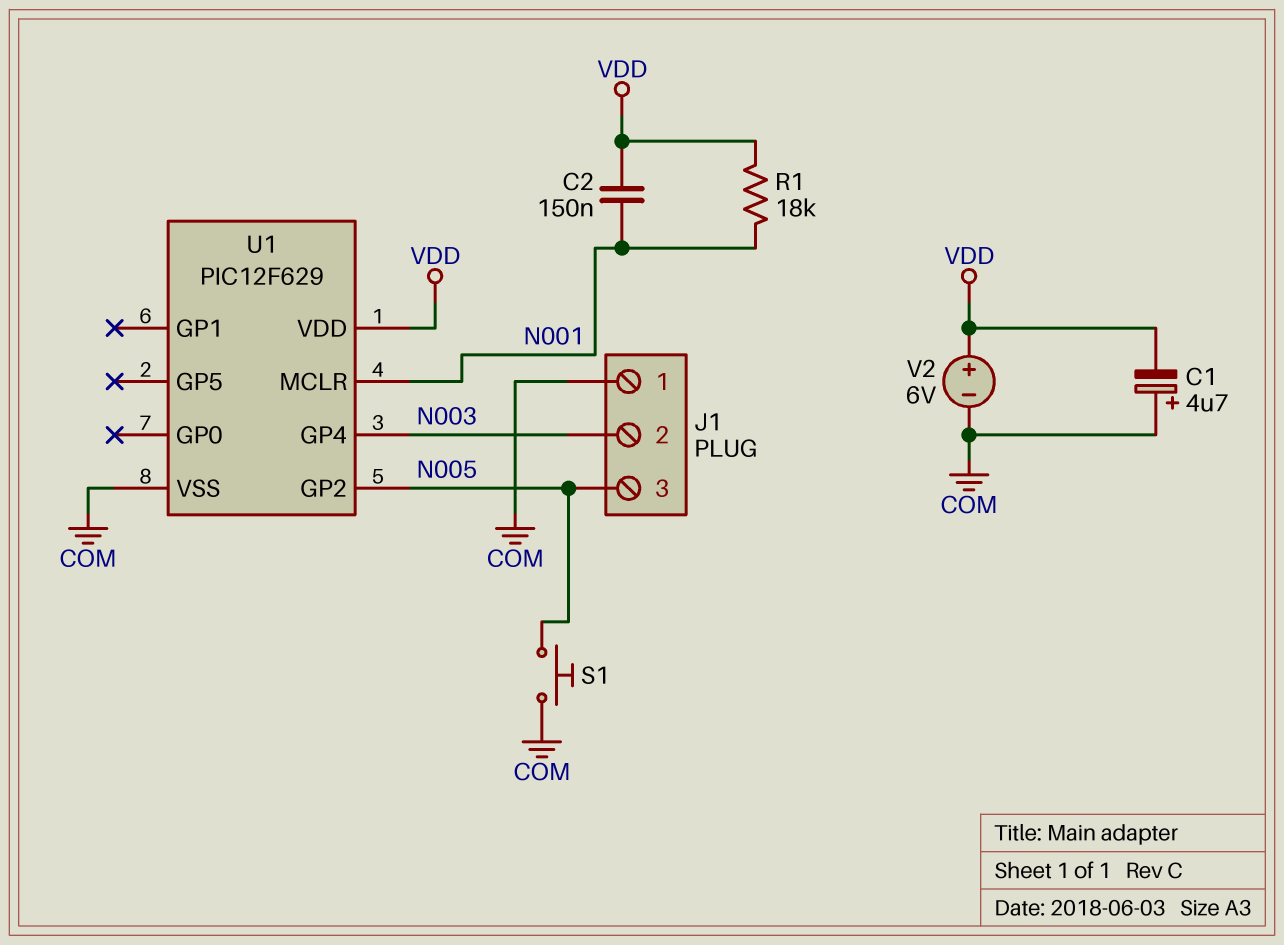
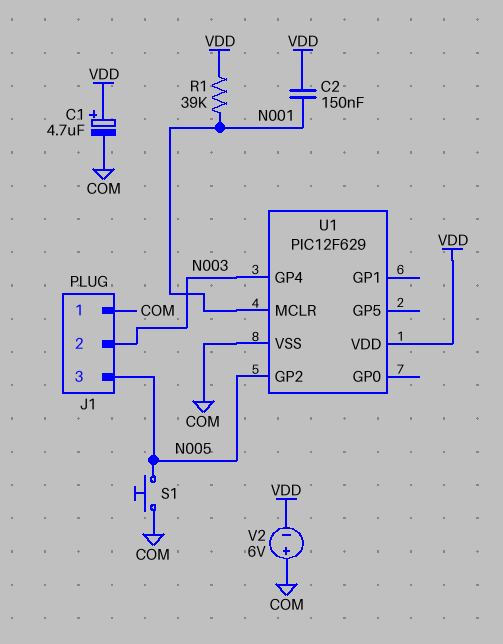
C1: 4.7uF (plus COM, minus VDD) -> 4.7uF (plus VDD, minus COM)
R1: 18k (N001, VDD) -> 39k (N001, VDD)
V2: 6V (plus VDD, minus COM) -> 6V (plus COM, minus VDD)

